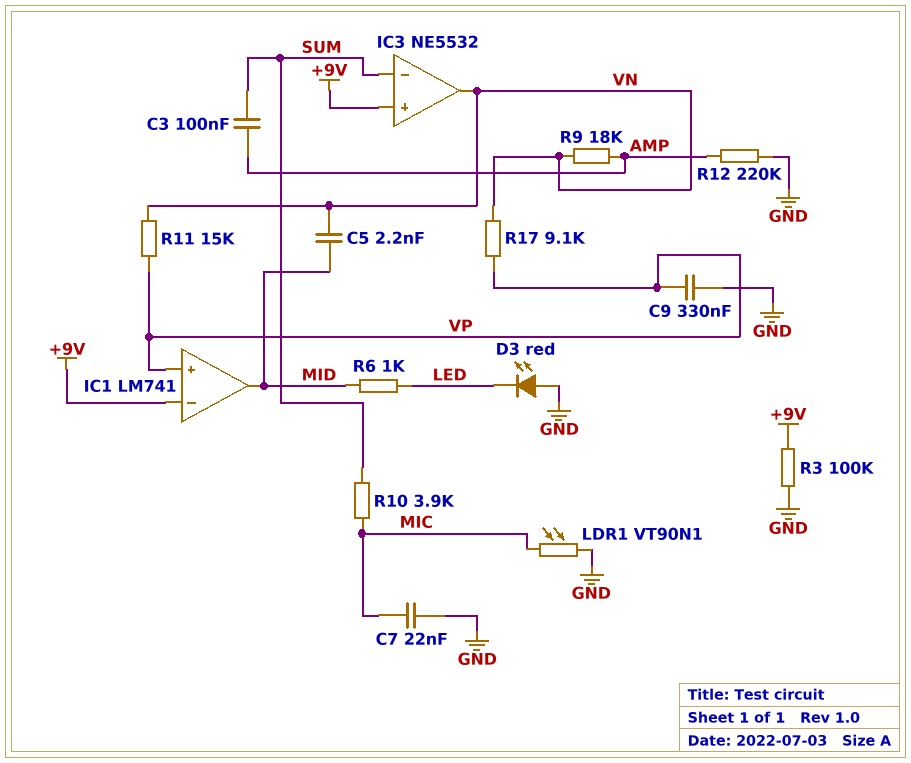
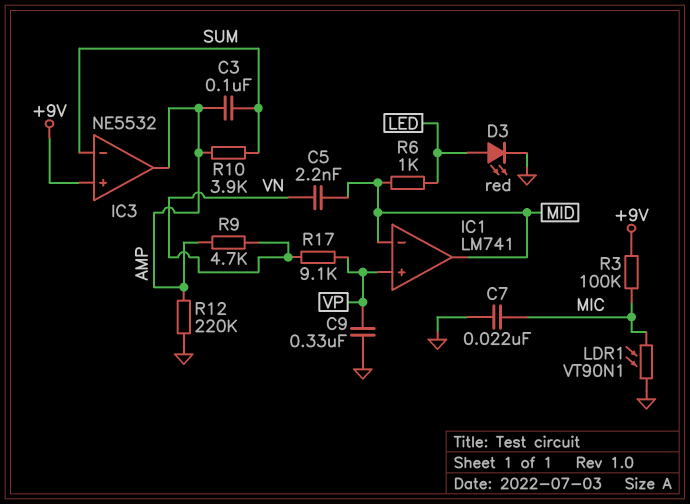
D3: LED red (A GND, K LED) -> LED red (A LED, K GND)
IC1 pin in-: +9V -> MID
IC3 pin out: VN -> AMP
R3: 100k (+9V, GND) -> 100k (+9V, MIC)
R9: 18k (AMP, VN) -> 4.7k (AMP, VN)
R10: 3.9k (MIC, SUM) -> 3.9k (AMP, SUM)
R11: 15k (VN, VP) -> none

